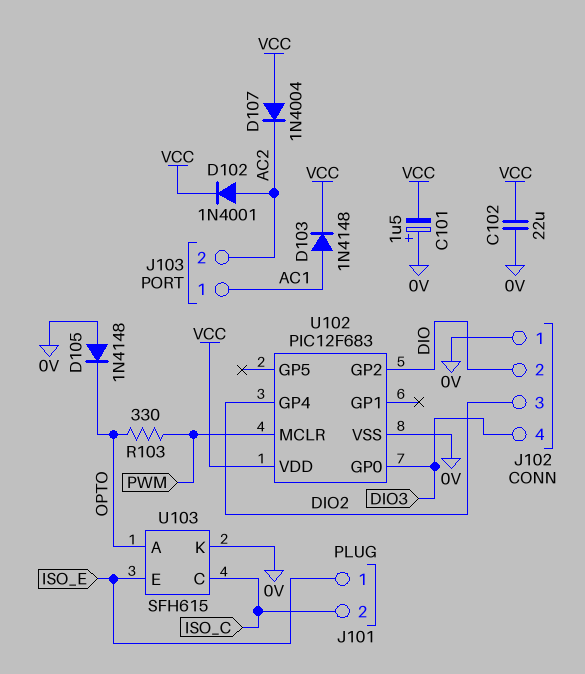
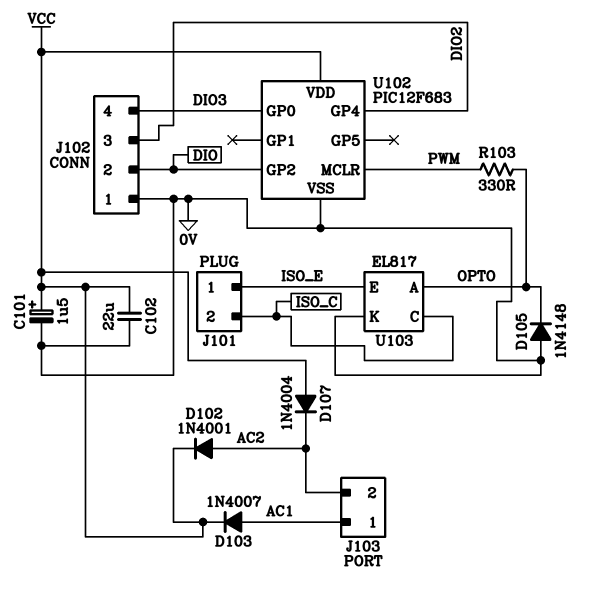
C101: 1.5uF (plus 0V, minus VCC) -> 1.5uF (plus VCC, minus 0V)
D103: diode 1N4148 (A AC1, K VCC) -> diode 1N4007 (A AC1, K VCC)
U103: SFH615 -> EL817

